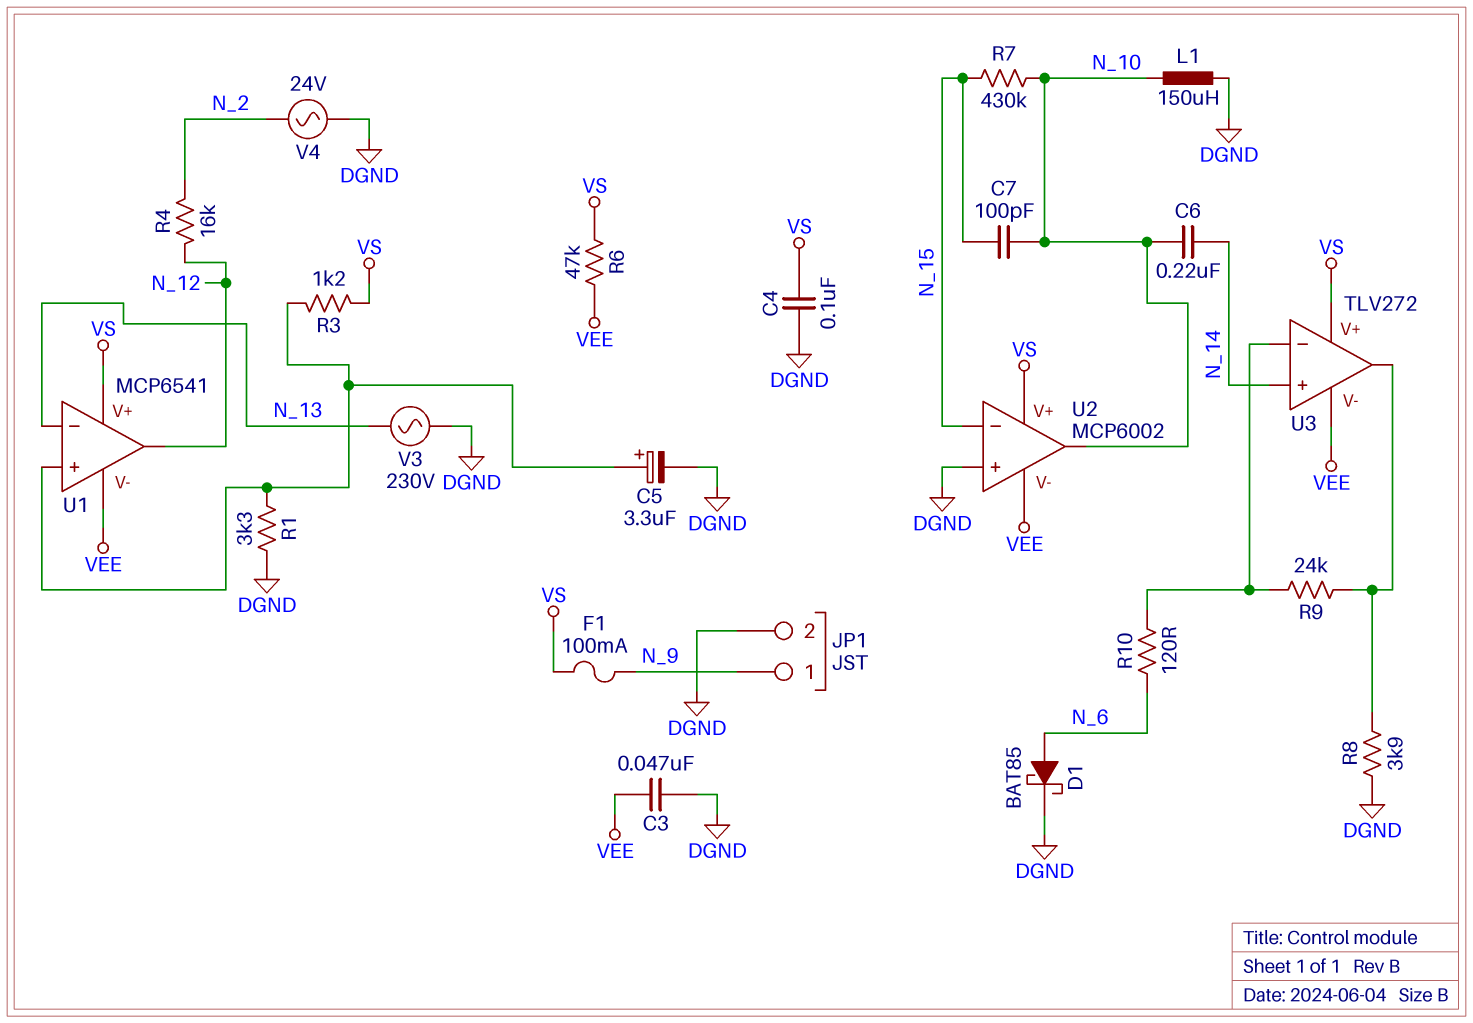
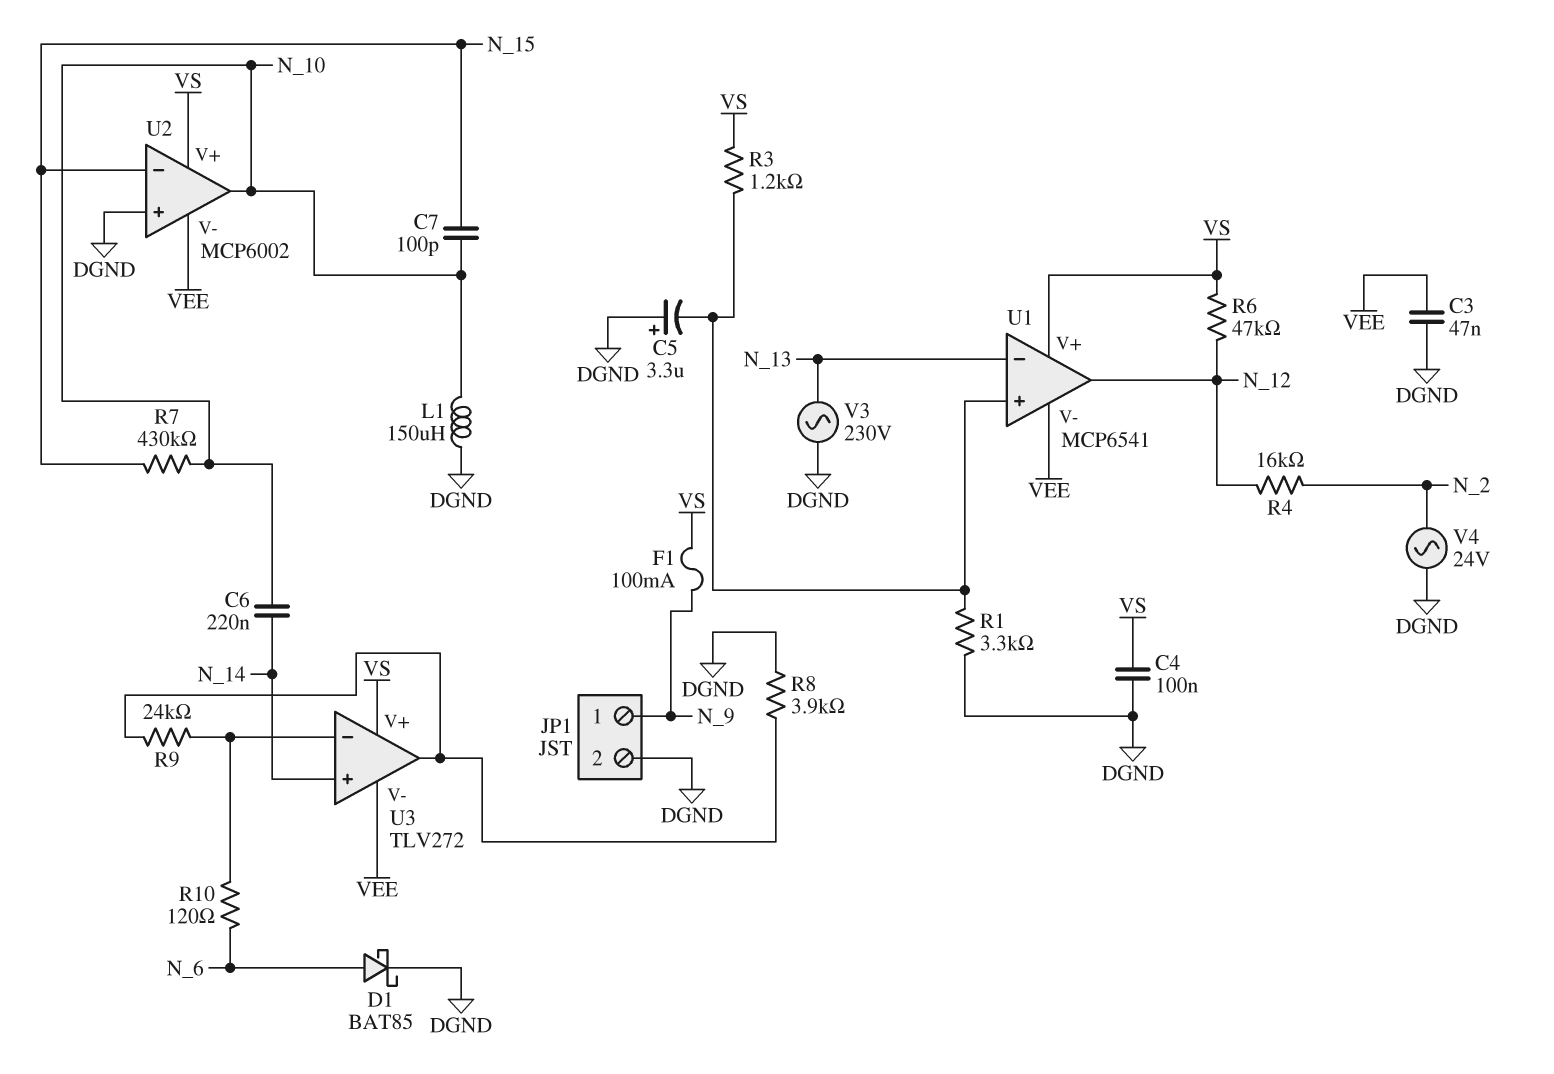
C5: 3.3uF (plus U1/in+, minus DGND) -> 3.3uF (plus DGND, minus U1/in+)
R6: 47k (VEE, VS) -> 47k (N_12, VS)

